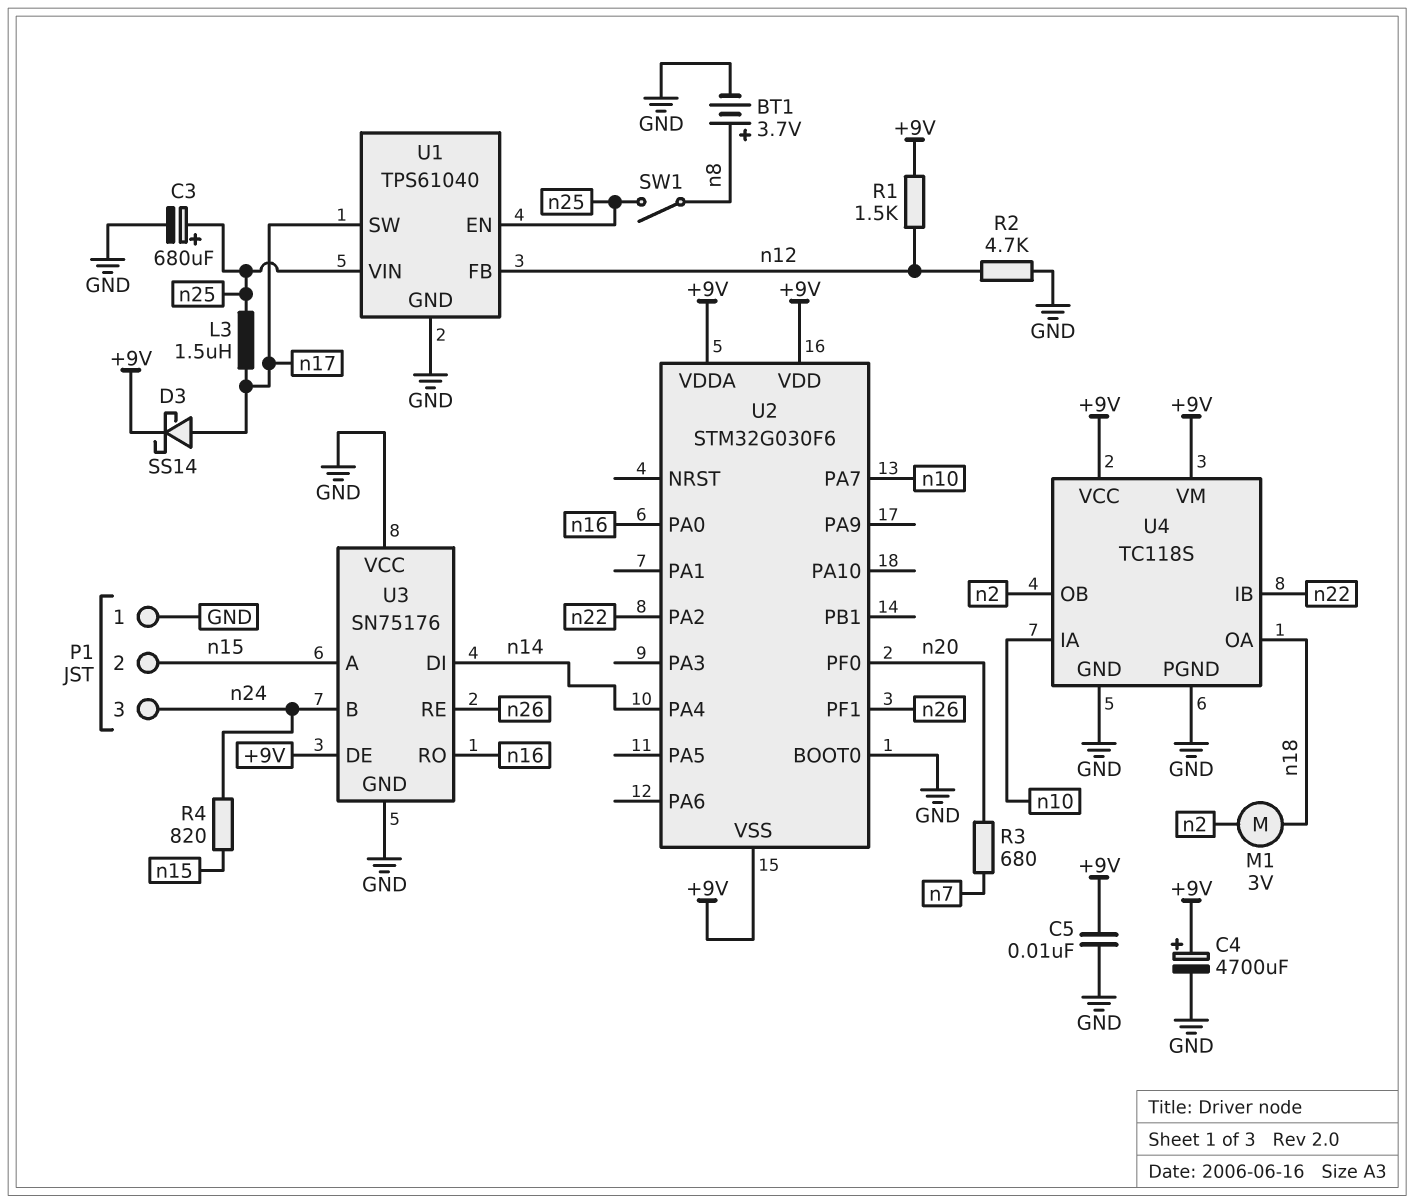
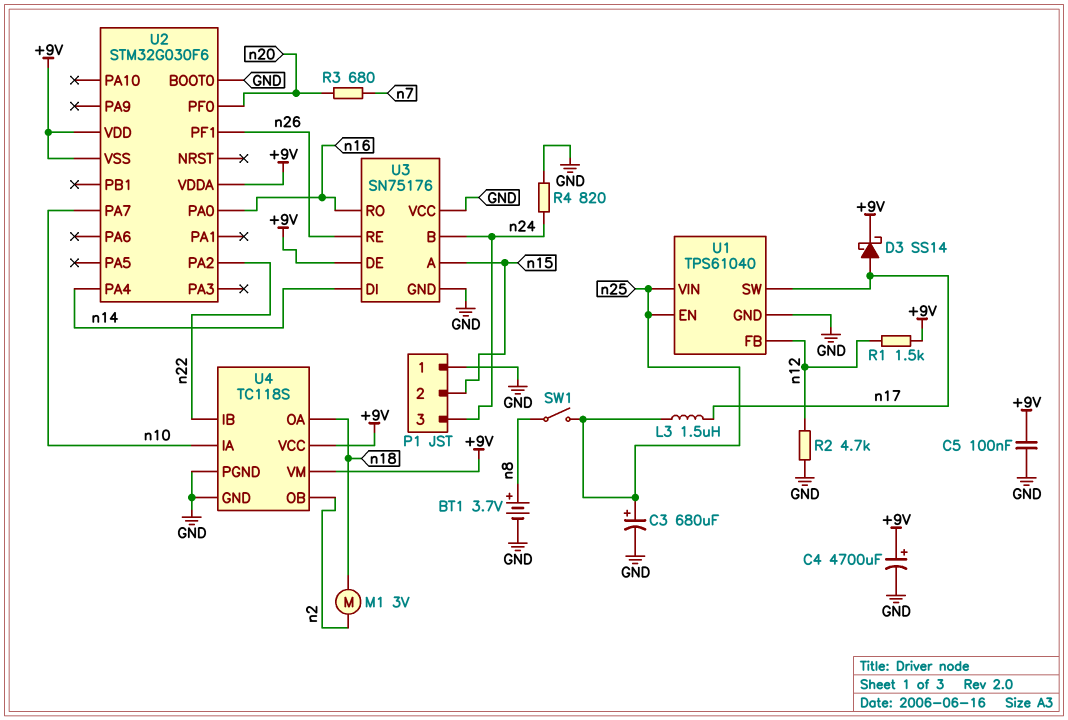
C5: 10nF (+9V, GND) -> 100nF (+9V, GND)
R4: 820 (n15, n24) -> 820 (GND, n24)

